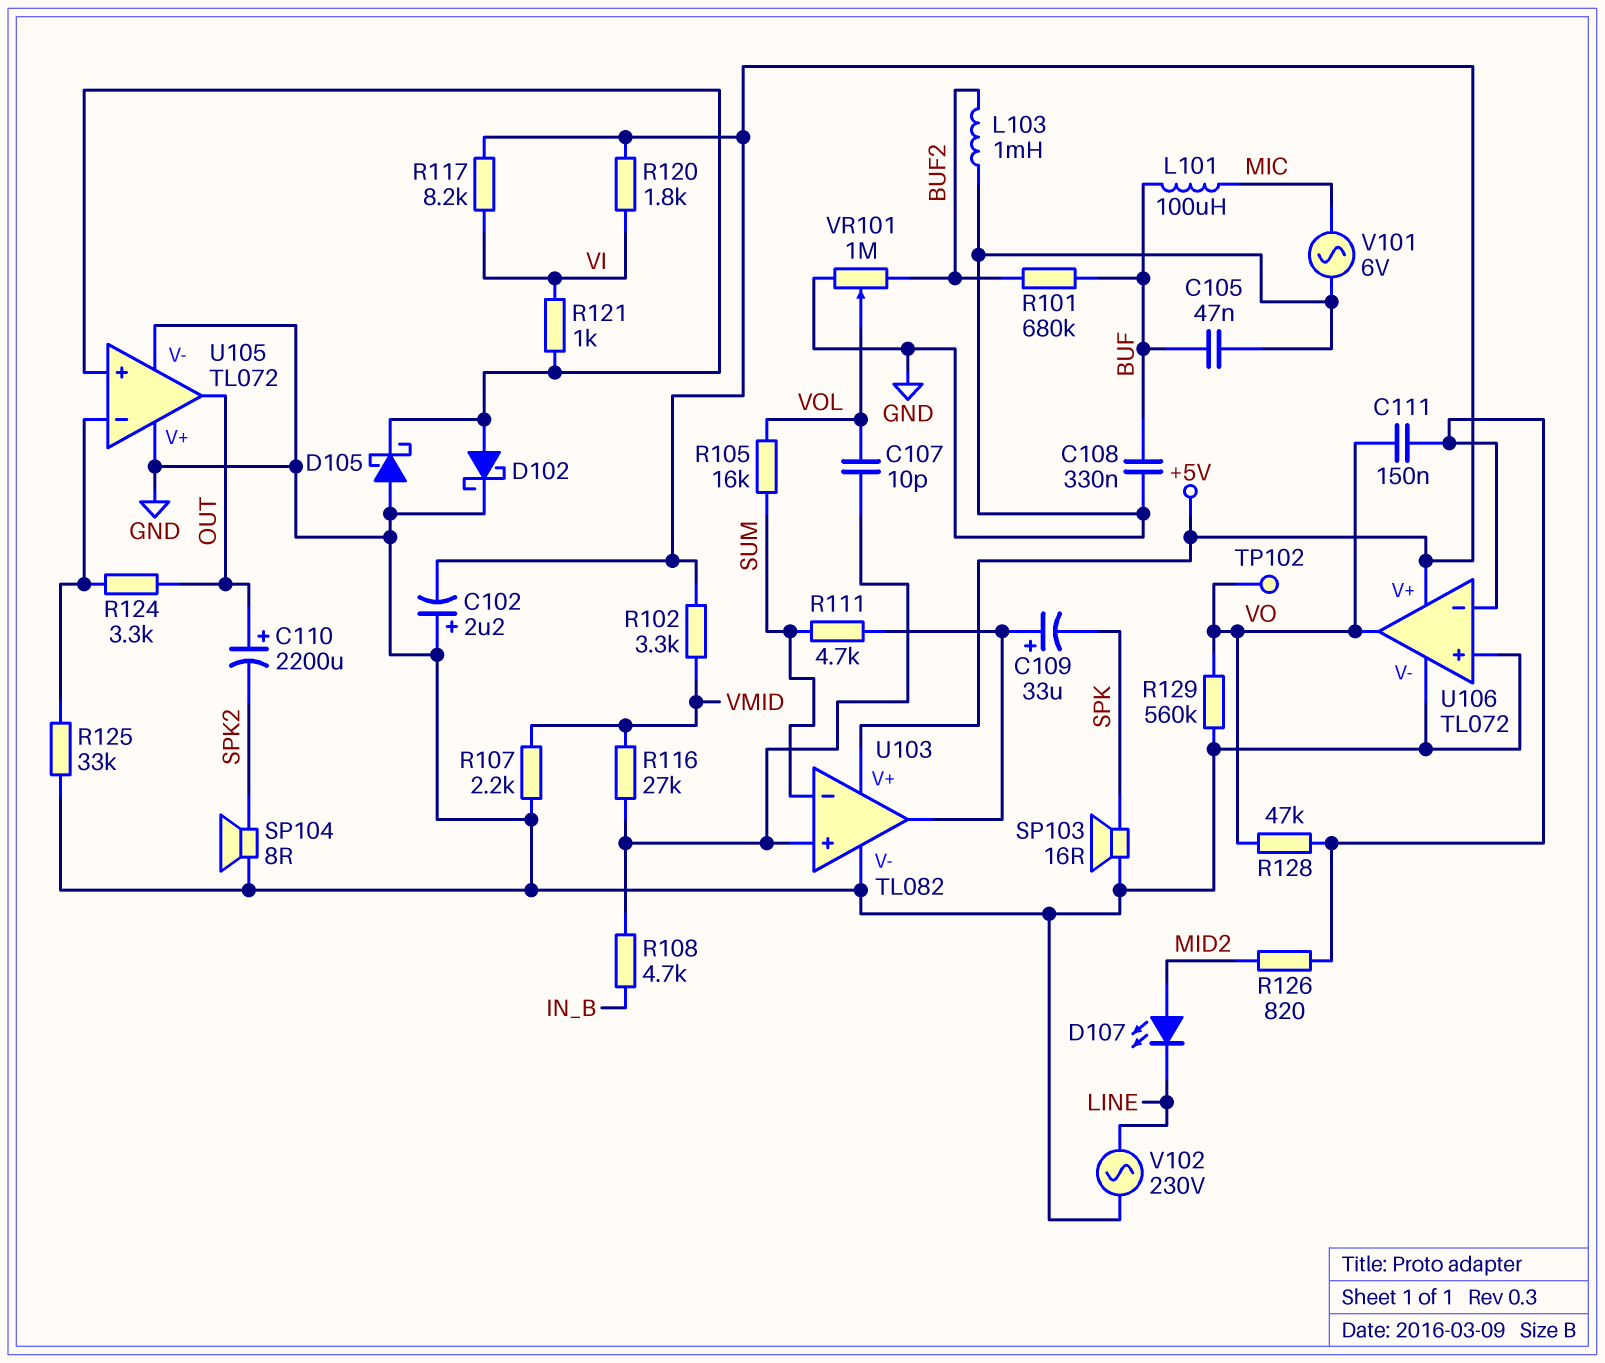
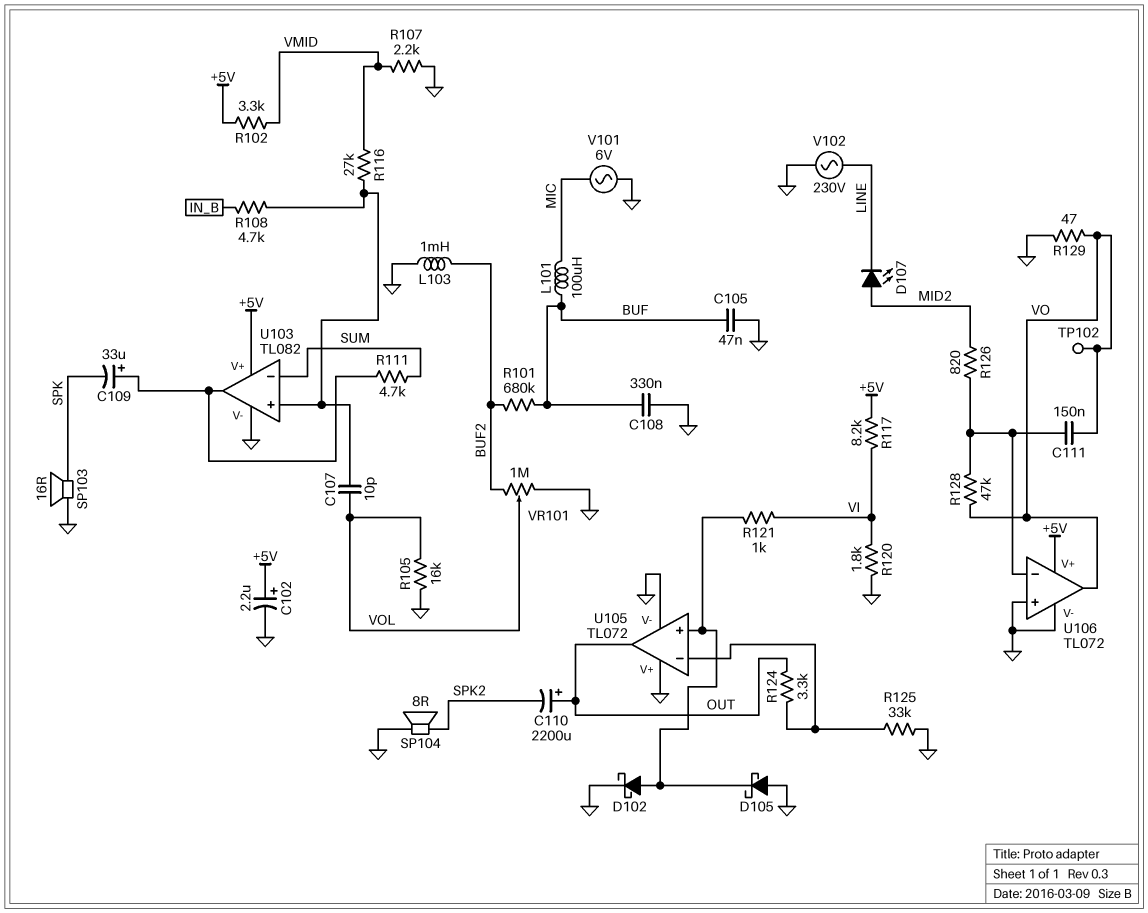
C102: 2.2uF (plus GND, minus +5V) -> 2.2uF (plus +5V, minus GND)
R105: 16k (SUM, VOL) -> 16k (GND, VOL)
R120: 1.8k (+5V, VI) -> 1.8k (GND, VI)
R129: 560k (GND, VO) -> 47 (GND, VO)

